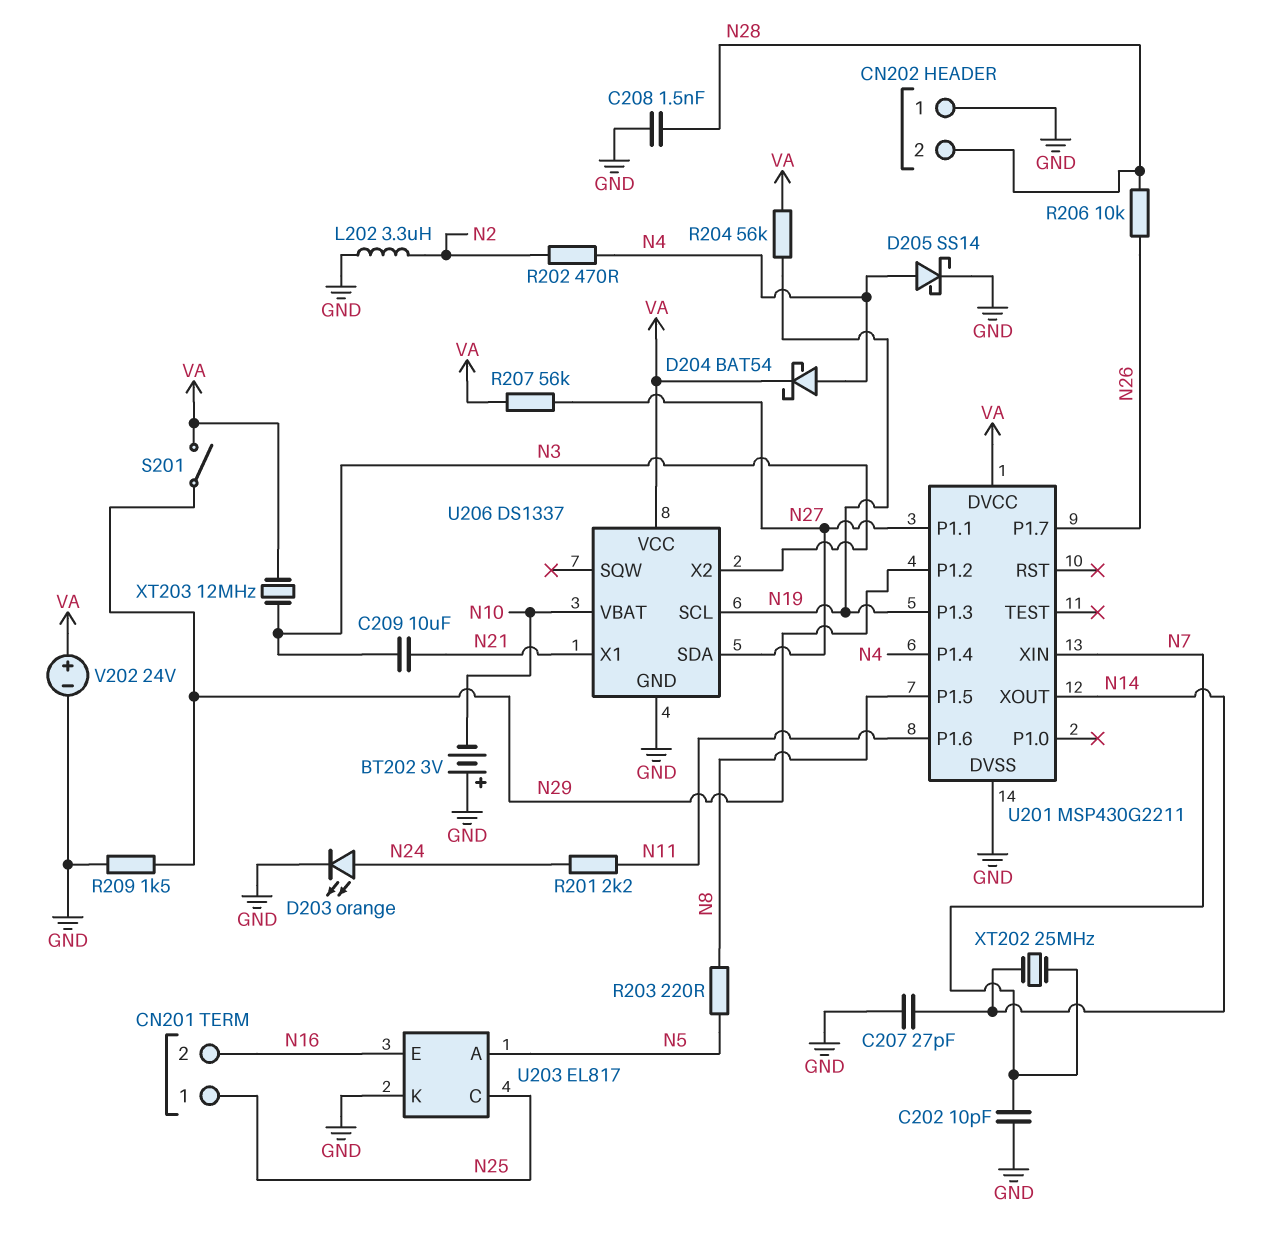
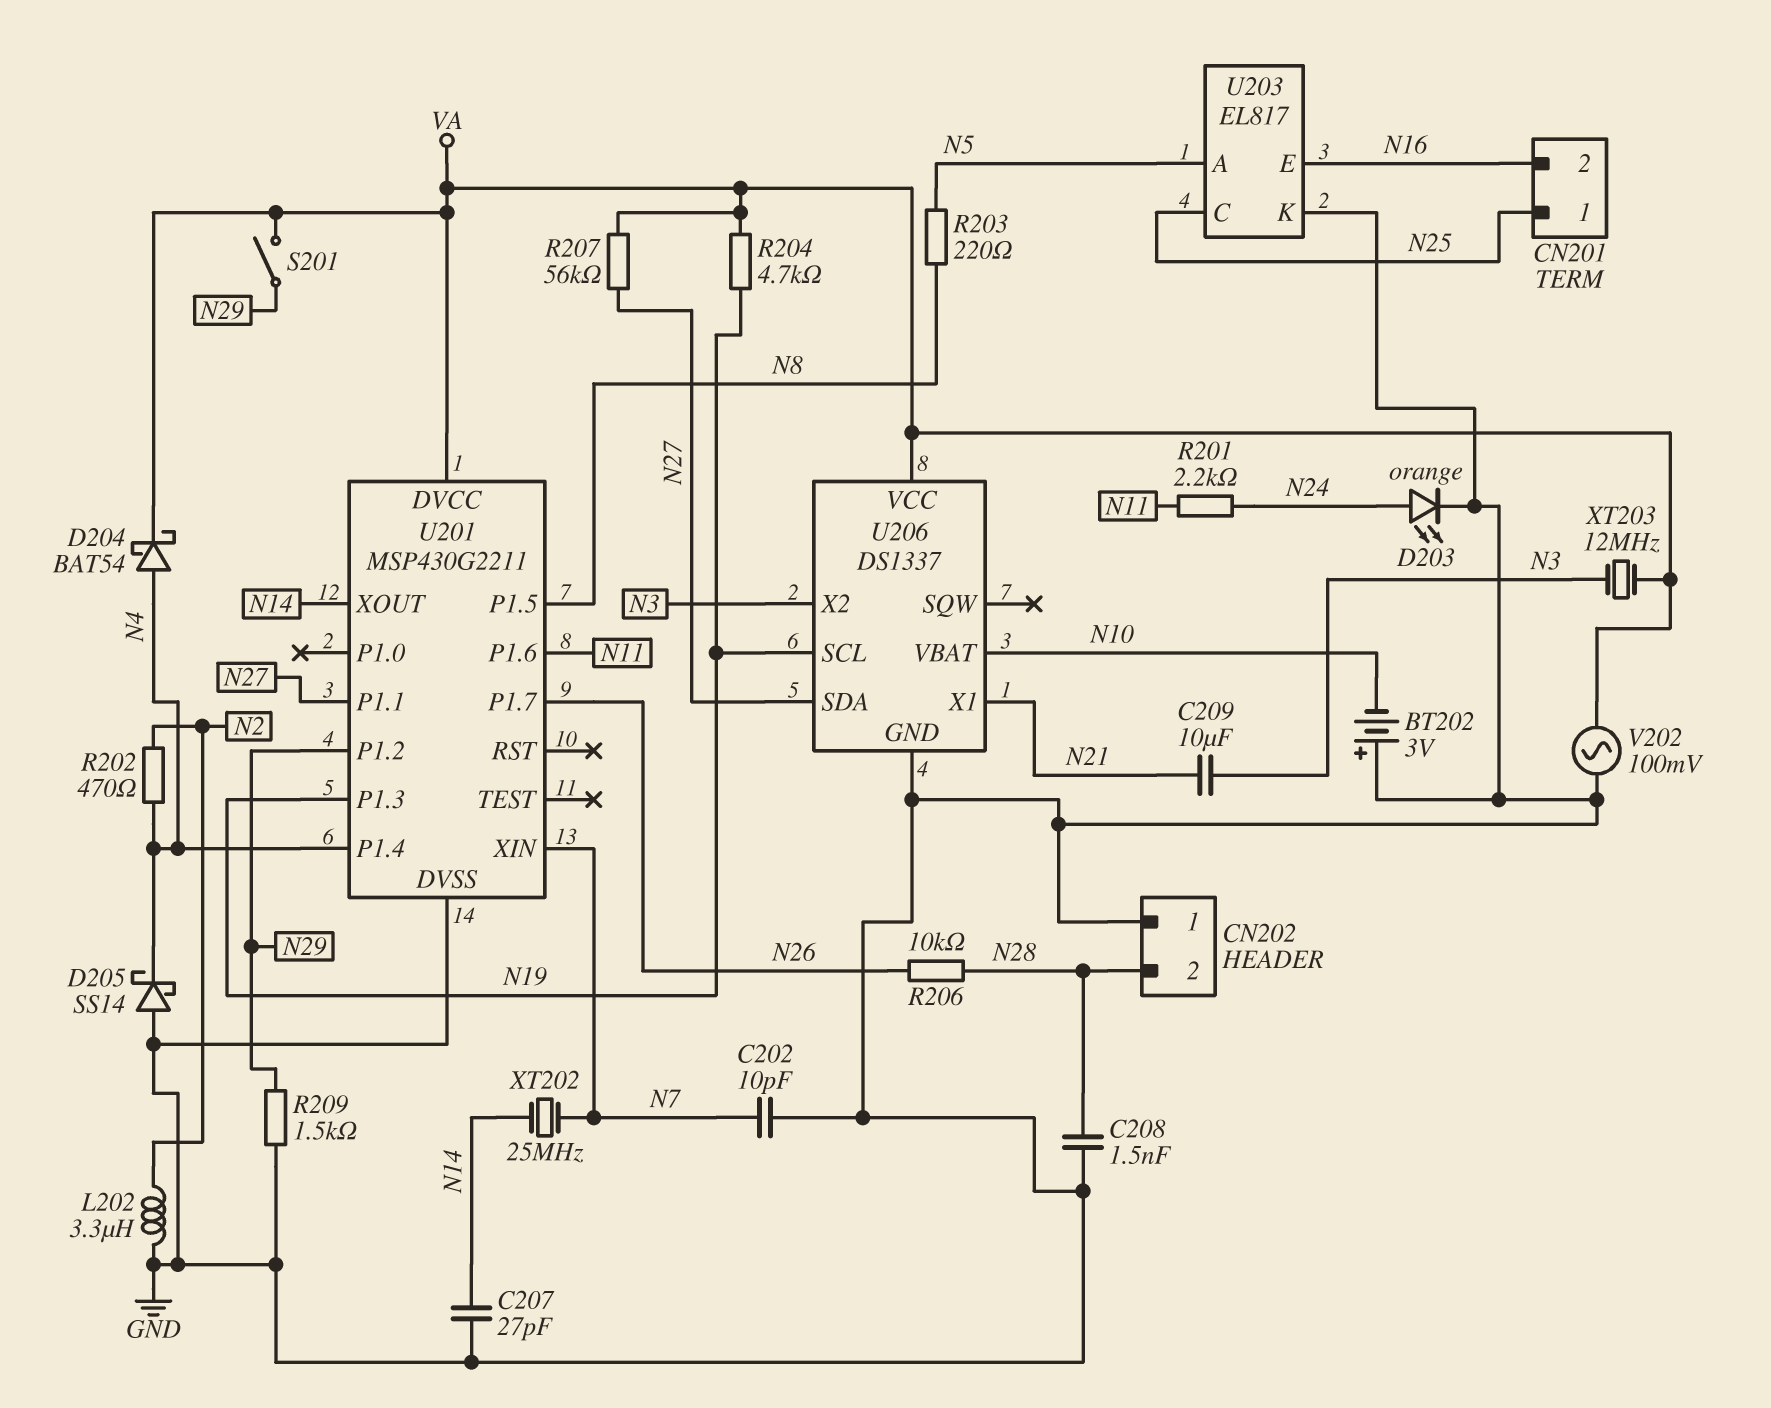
D205: schottky SS14 (A N4, K GND) -> schottky SS14 (A GND, K N4)
R204: 56k (N19, VA) -> 4.7k (N19, VA)
V202: 24V (plus VA, minus GND) -> AC 100mV (GND, VA)

